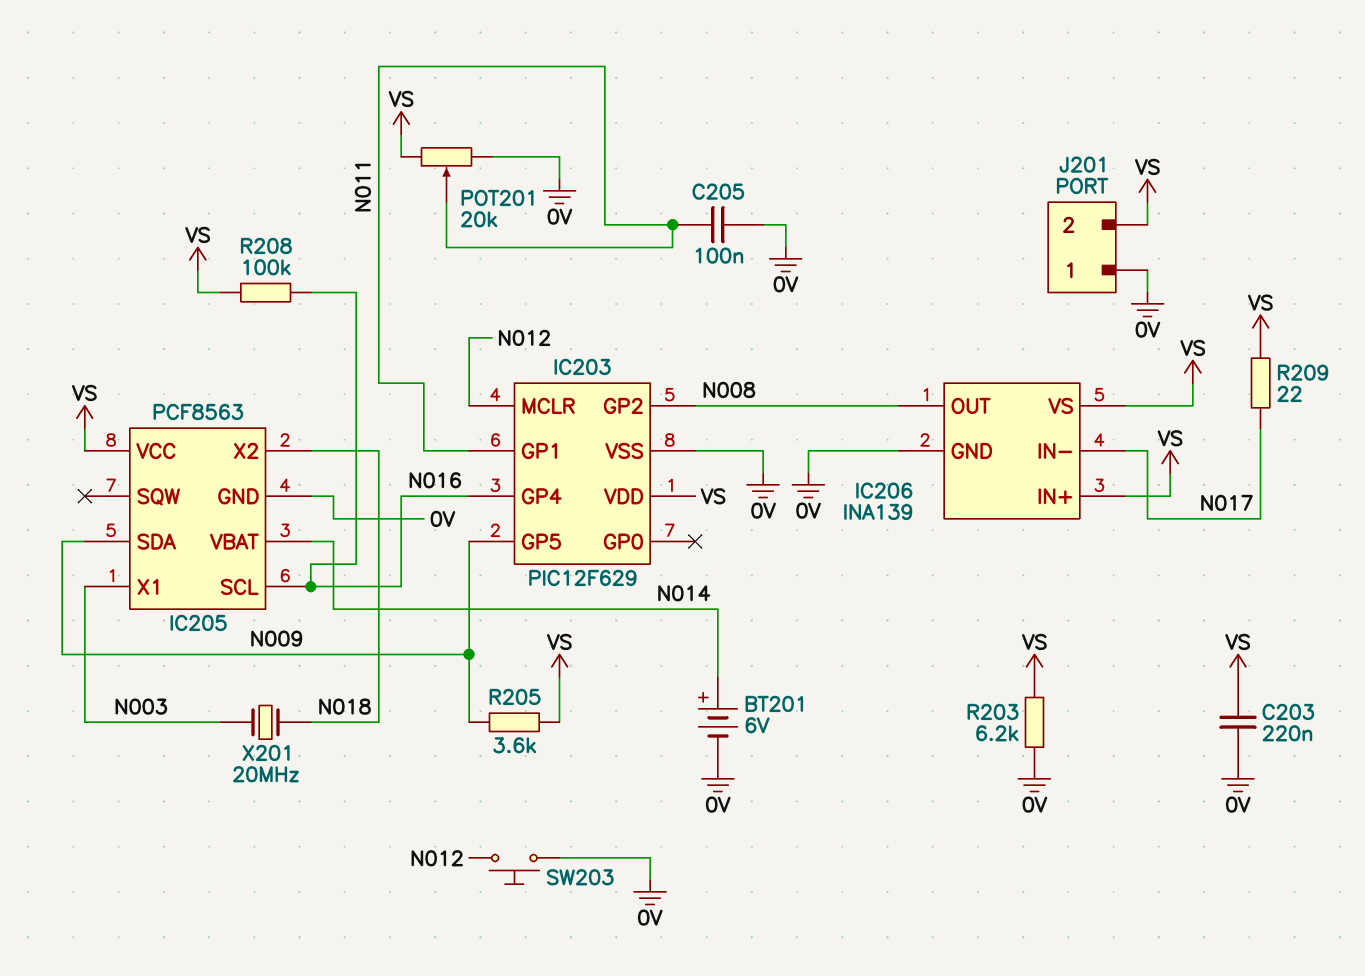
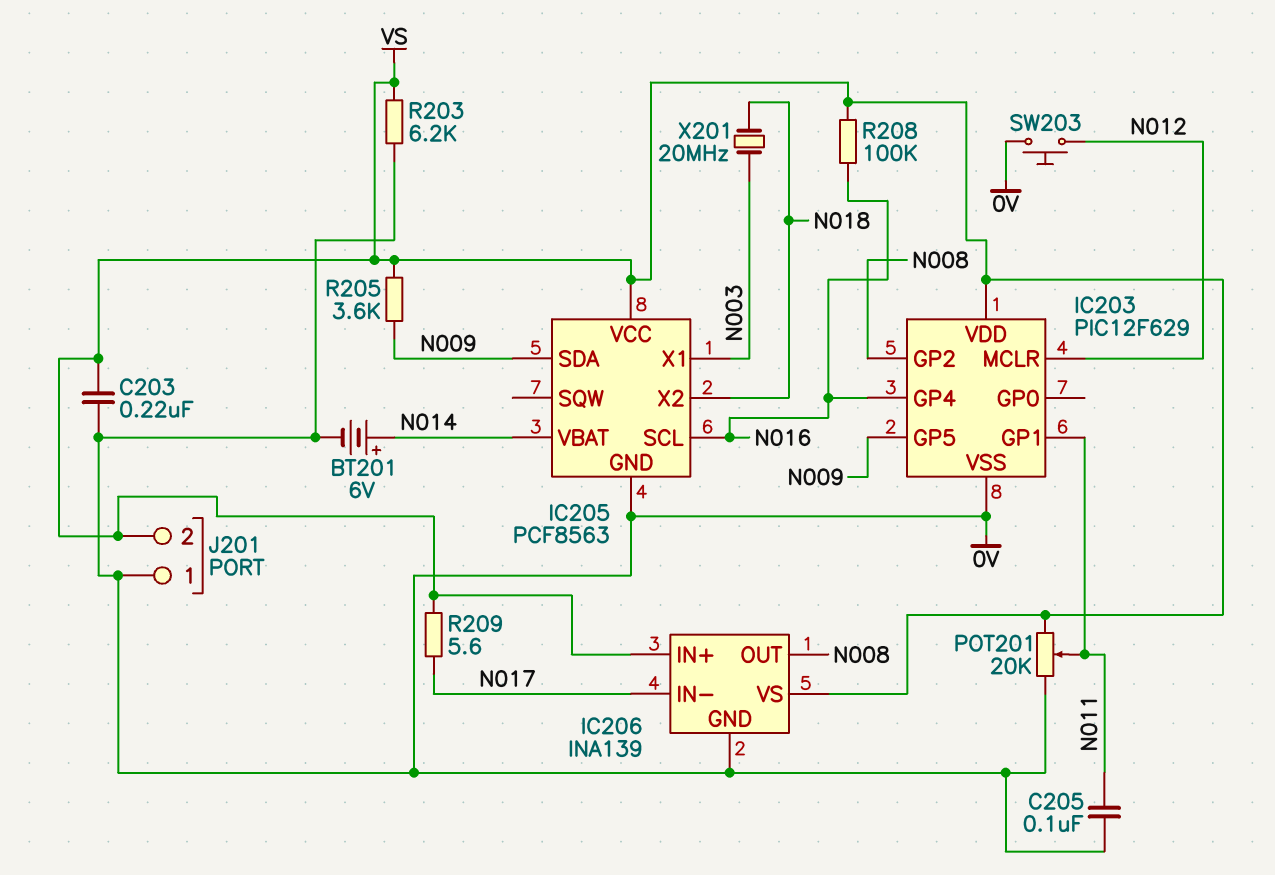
R209: 22 (N017, VS) -> 5.6 (N017, VS)

